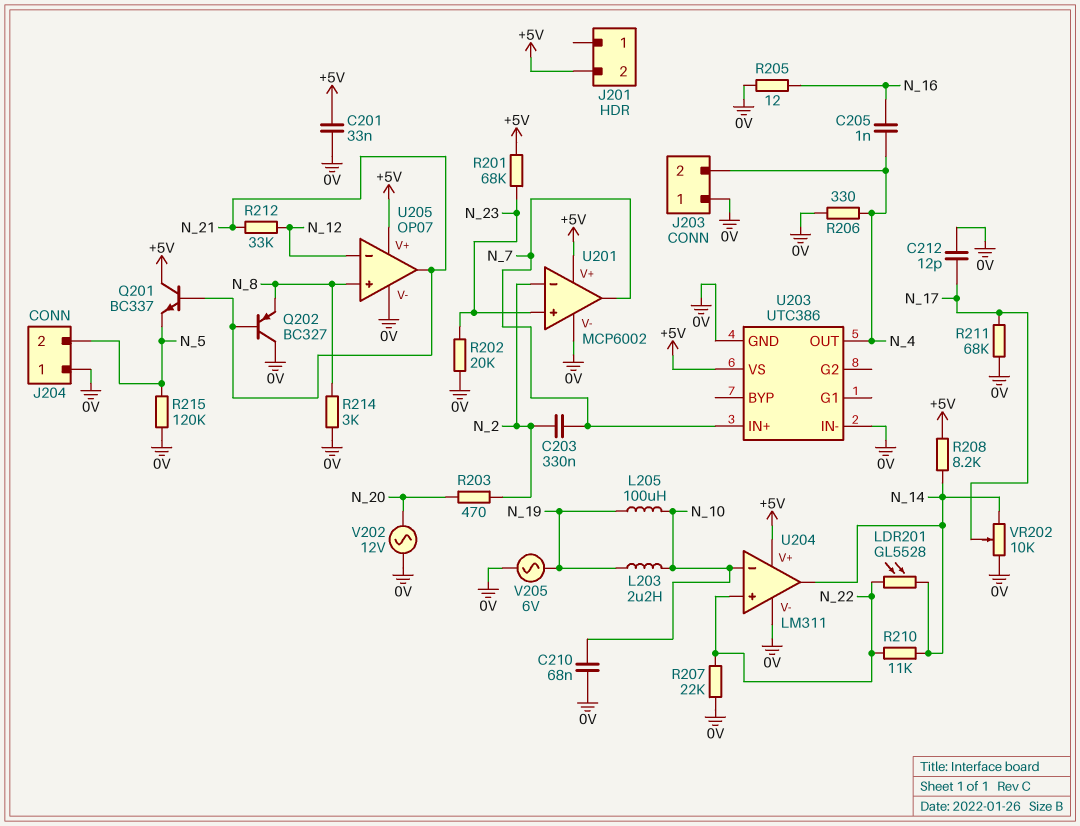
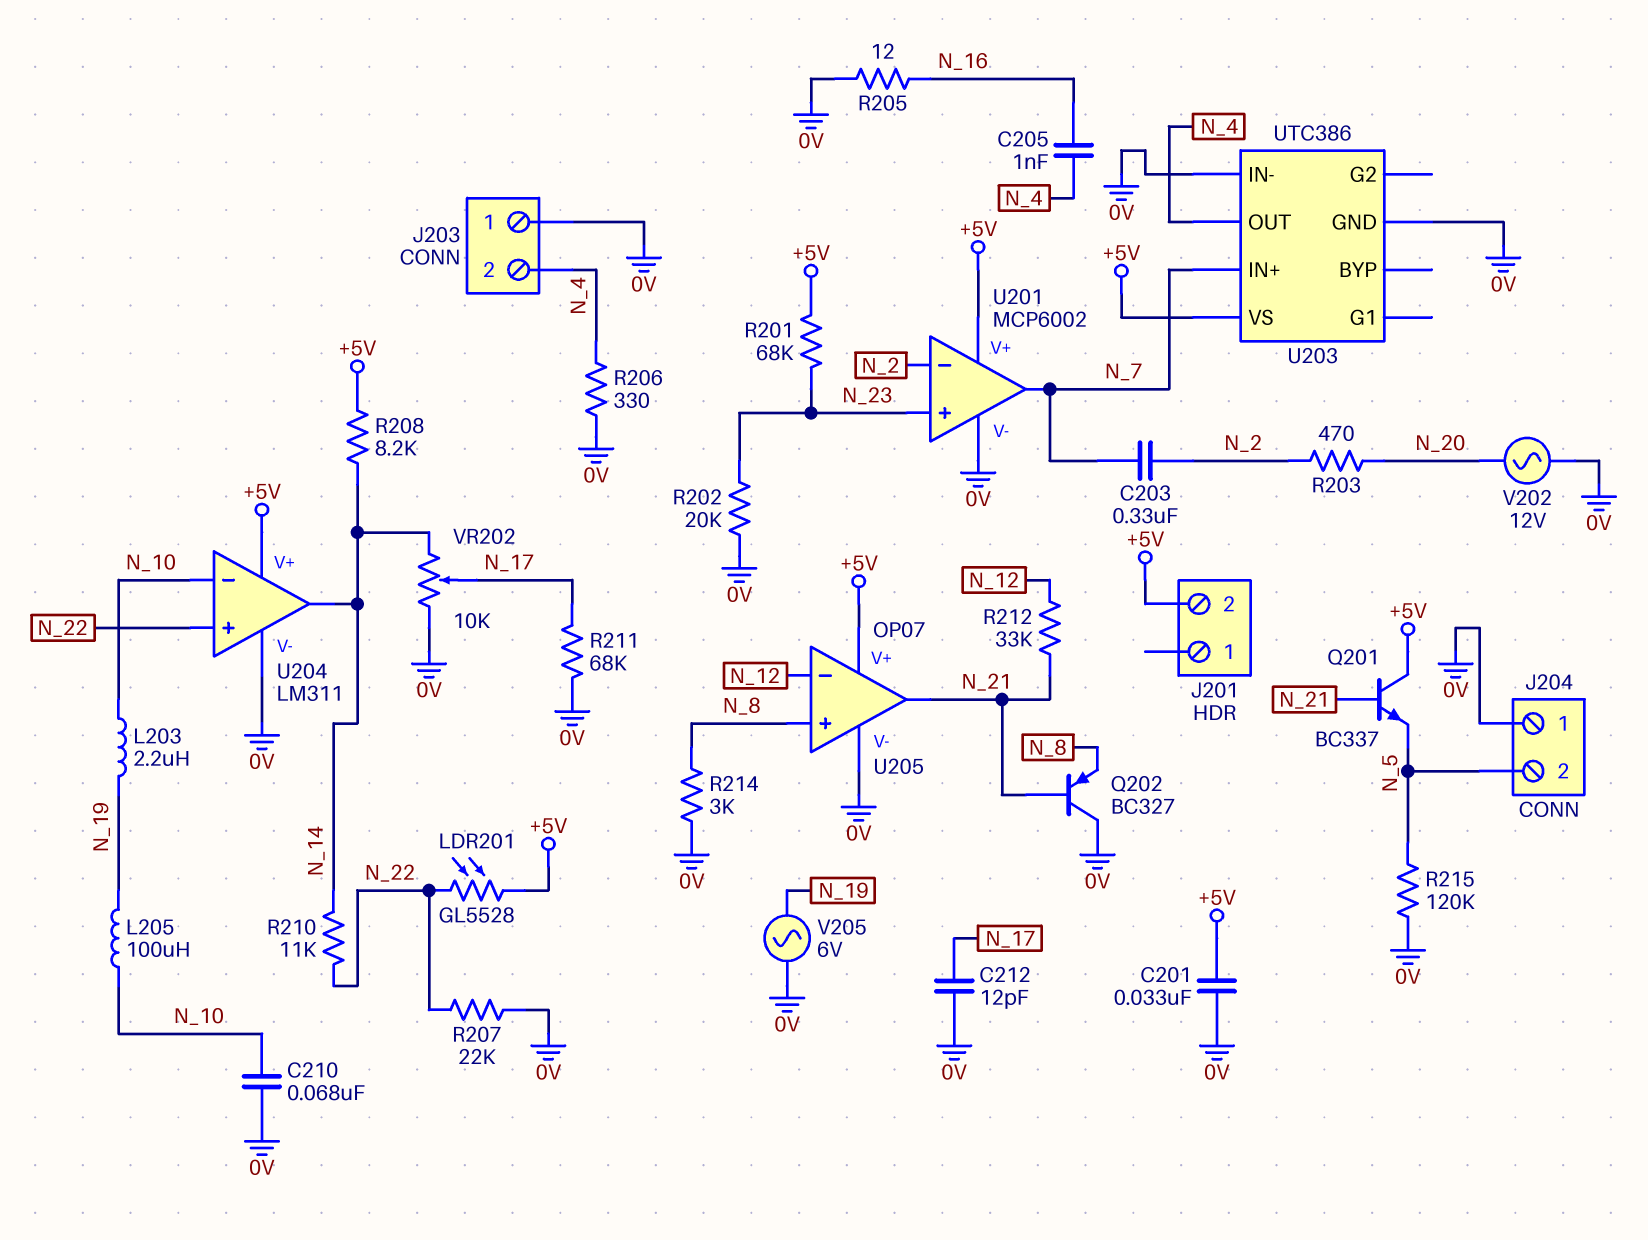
LDR201: GL5528 (N_14, N_22) -> GL5528 (+5V, N_22)

